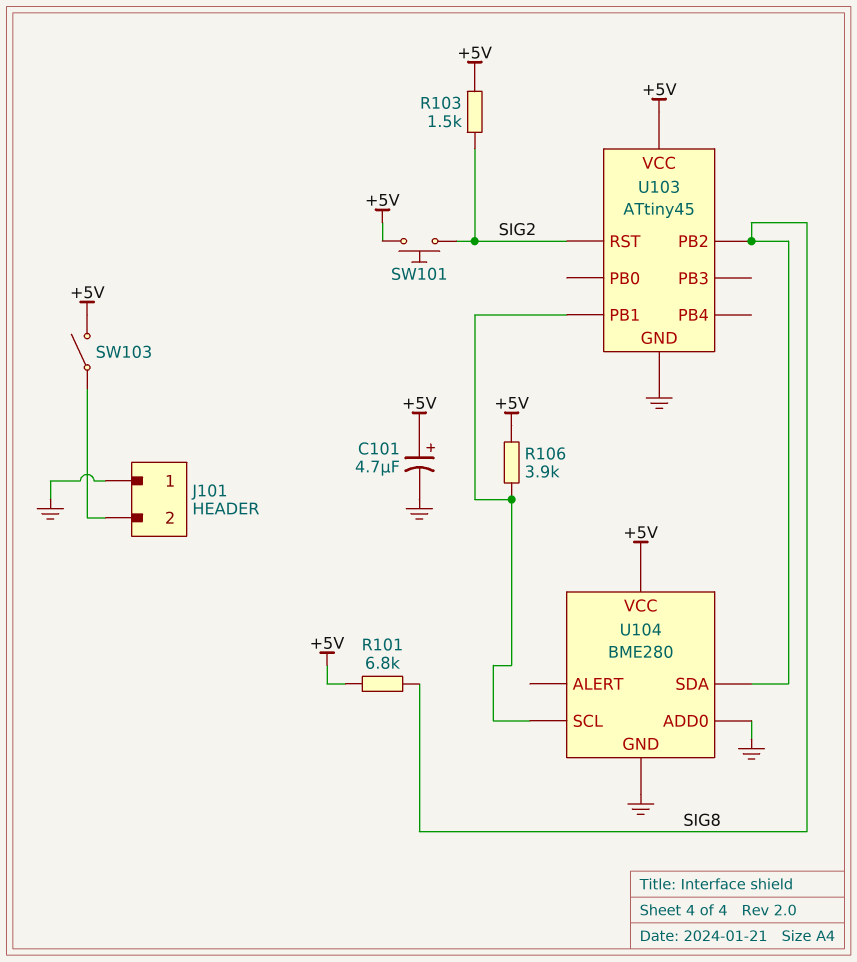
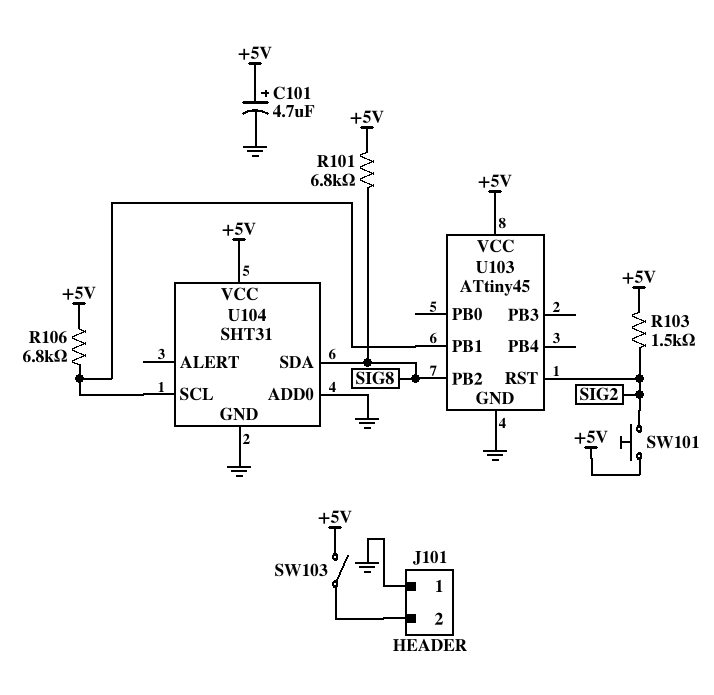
R106: 3.9k (+5V, U103/PB1) -> 6.8k (+5V, U103/PB1)
U104: BME280 -> SHT31

